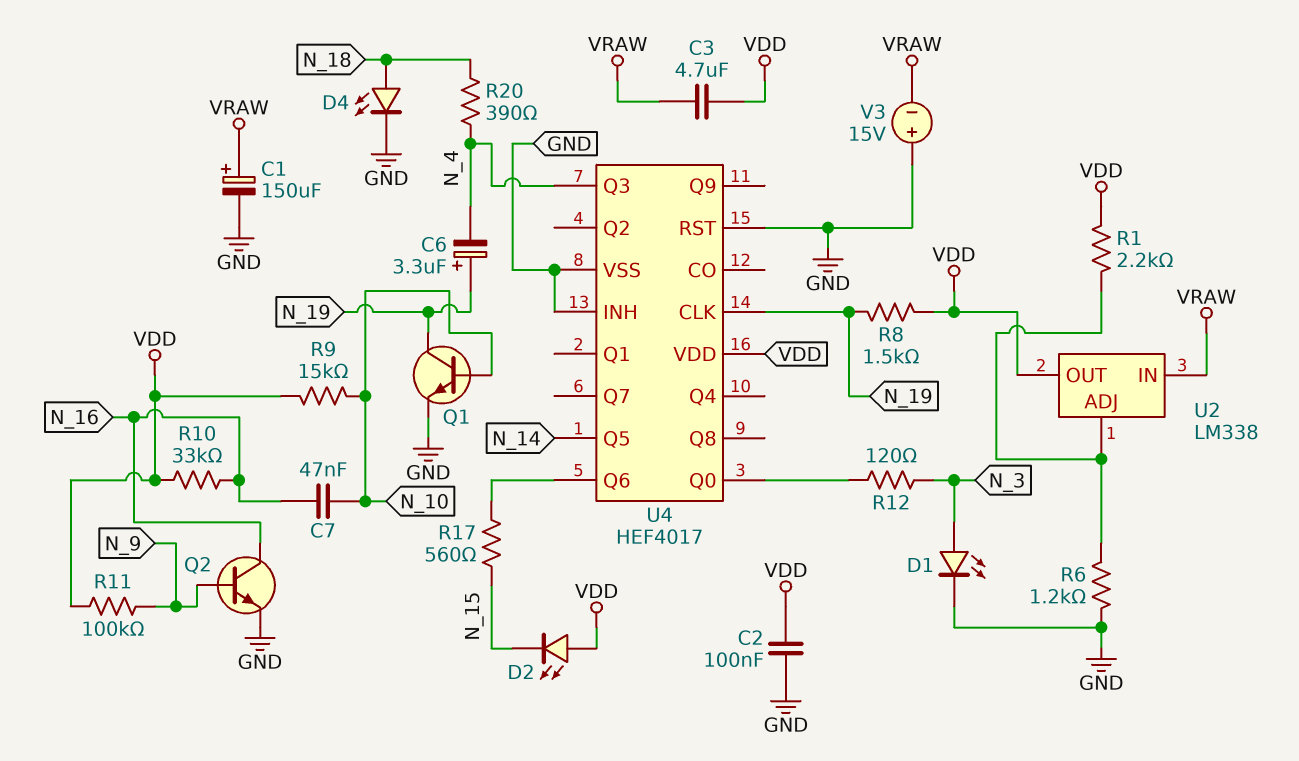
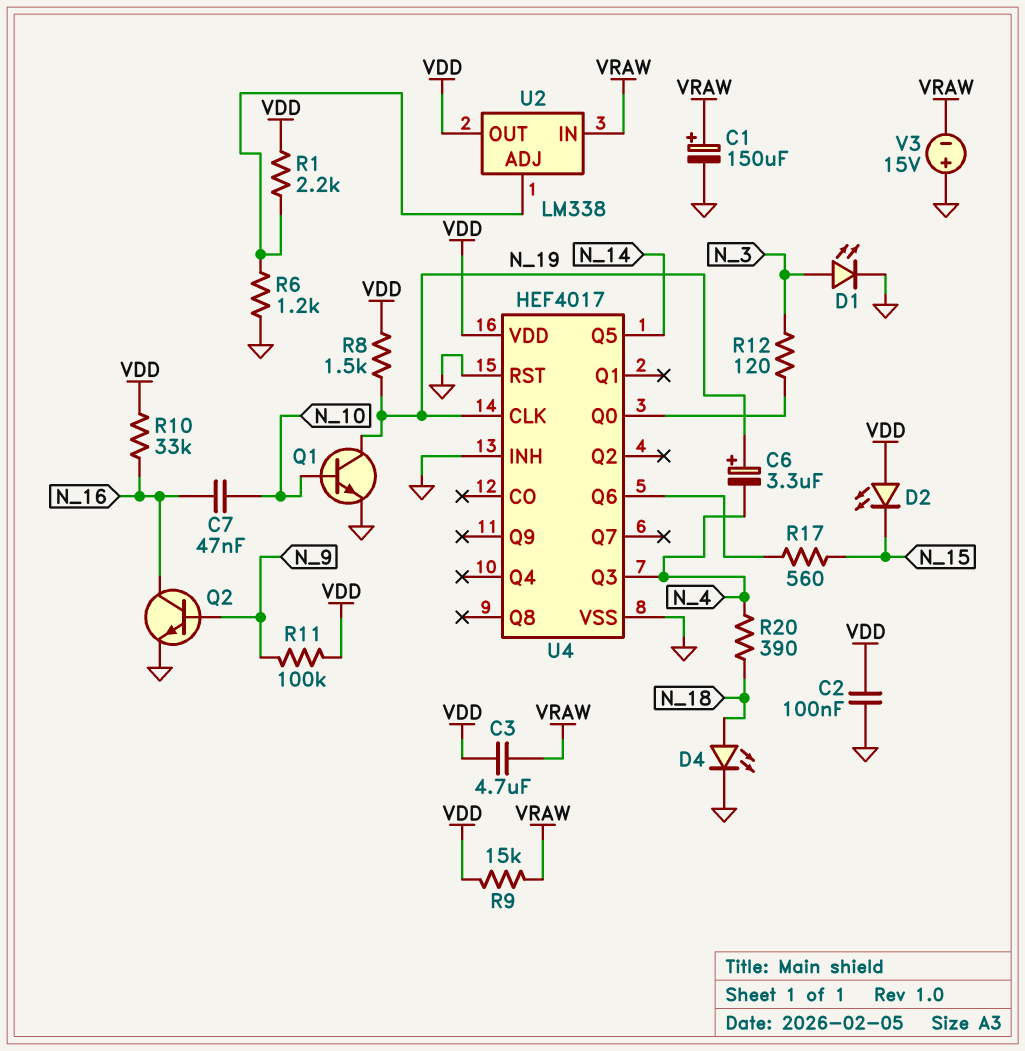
R9: 15k (N_10, VDD) -> 15k (VDD, VRAW)

